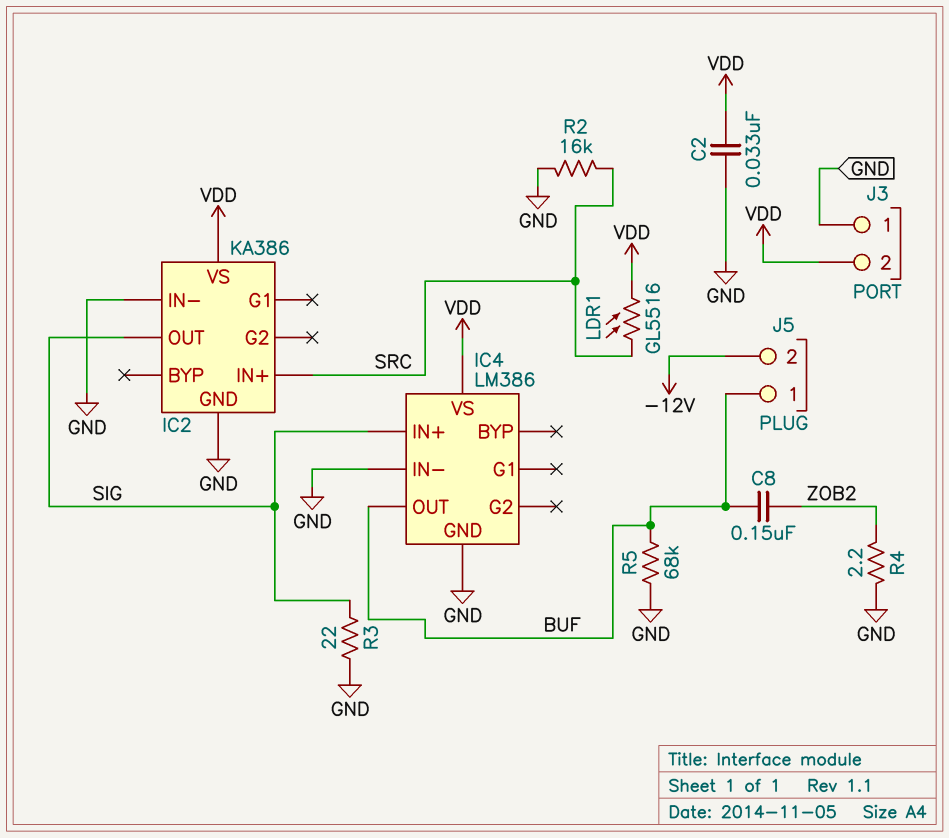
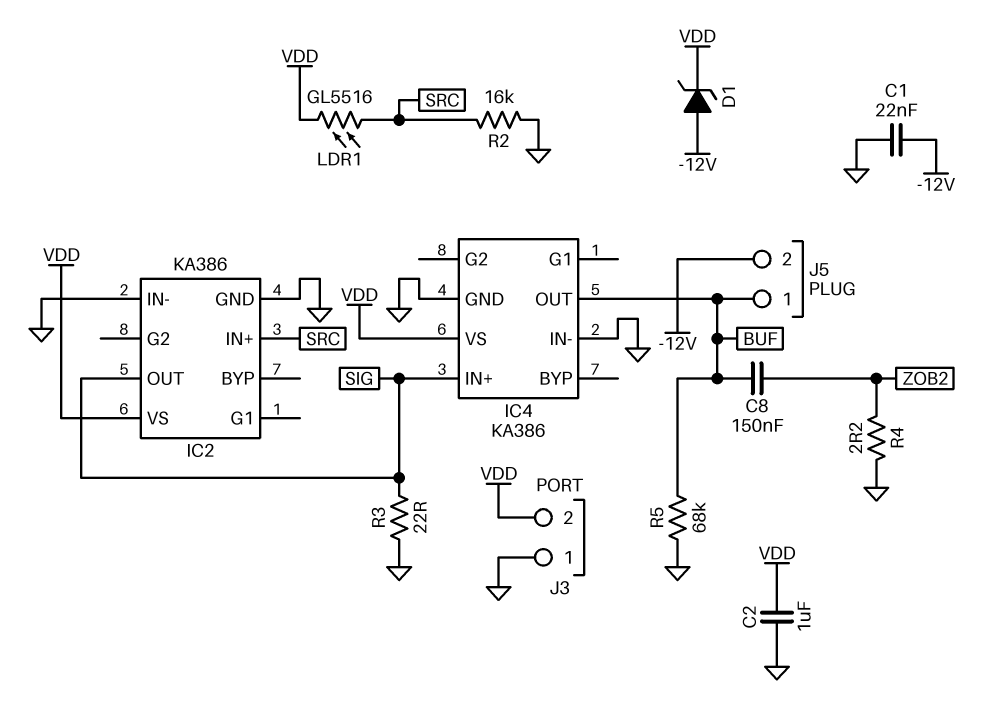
C1: none -> 22nF (-12V, GND)
C2: 33nF (GND, VDD) -> 1uF (GND, VDD)
D1: none -> zener (A -12V, K VDD)
IC4: LM386 -> KA386

